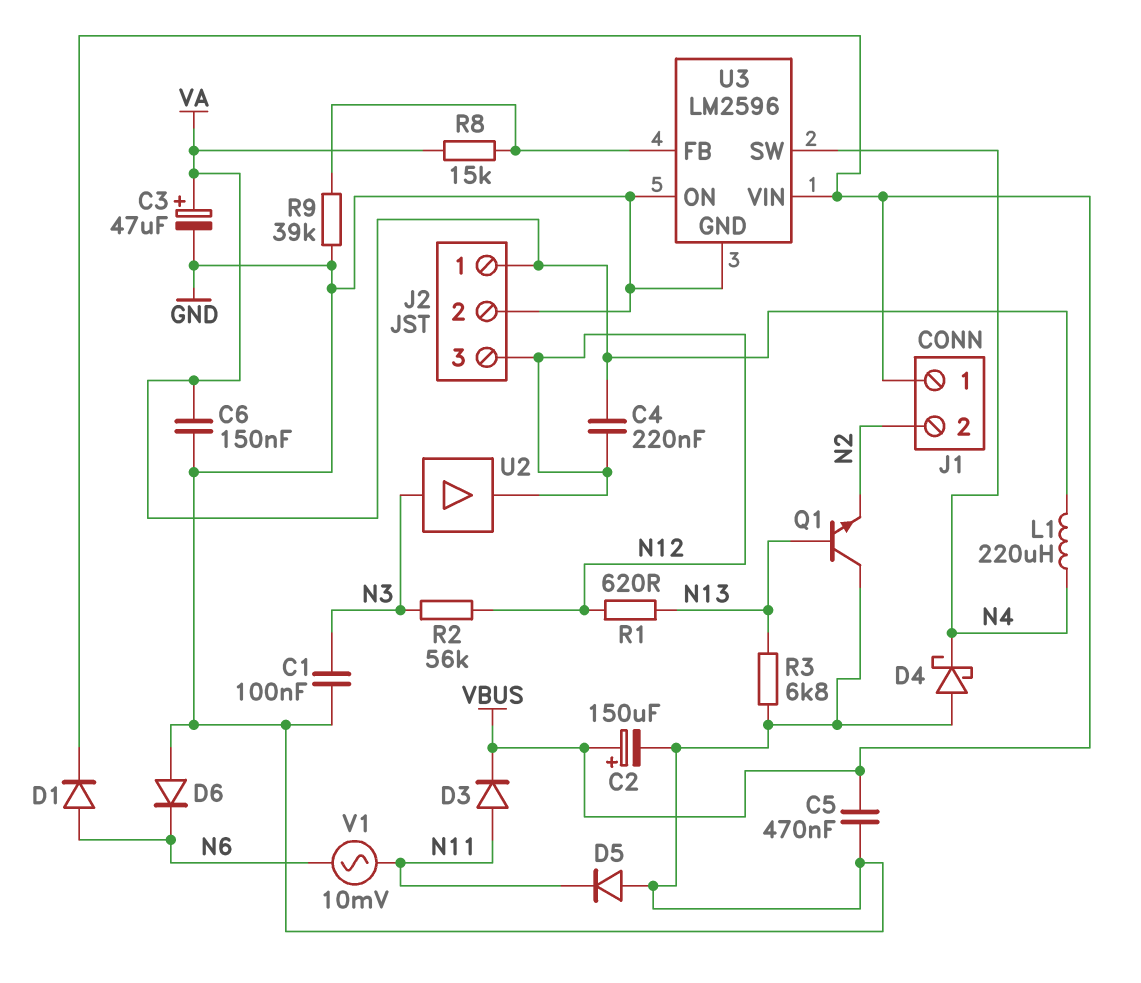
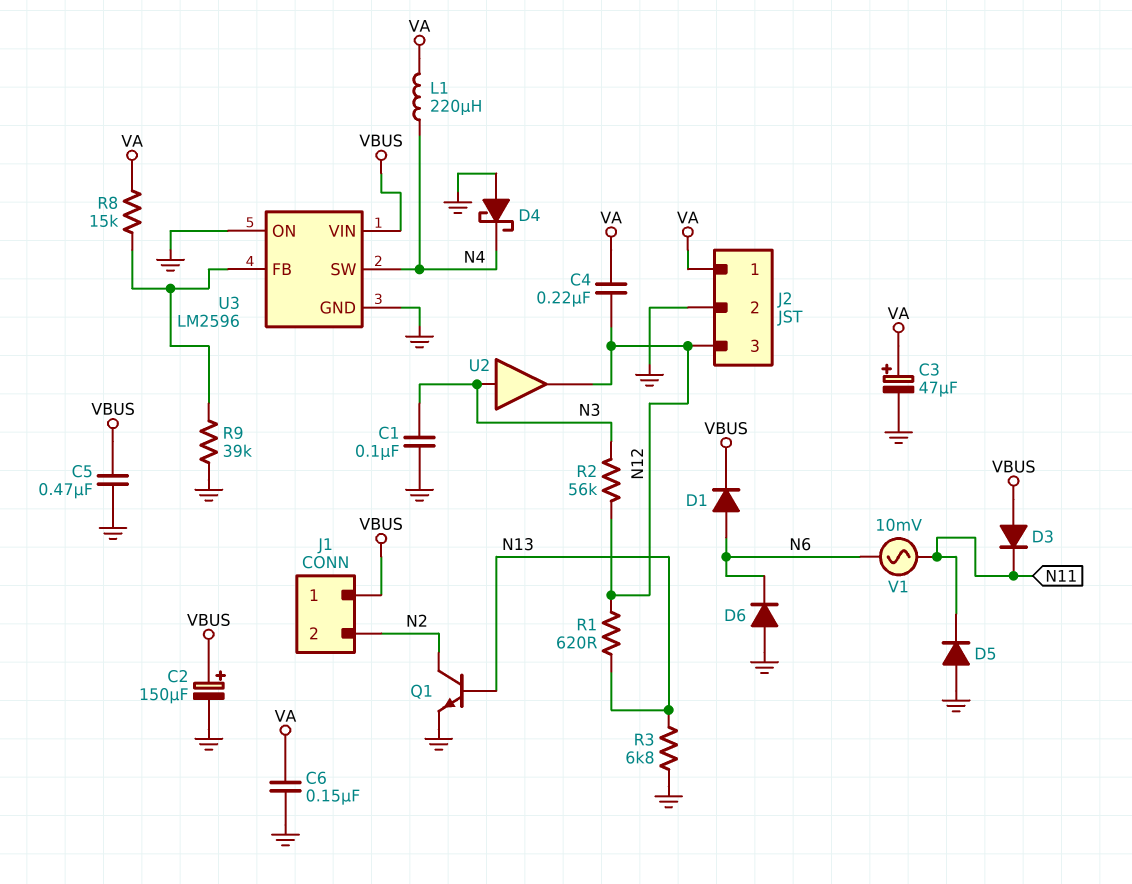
D3: diode (A N11, K VBUS) -> diode (A VBUS, K N11)
Q1: NPN (B N13, C GND, E N2) -> NPN (B N13, C N2, E GND)

